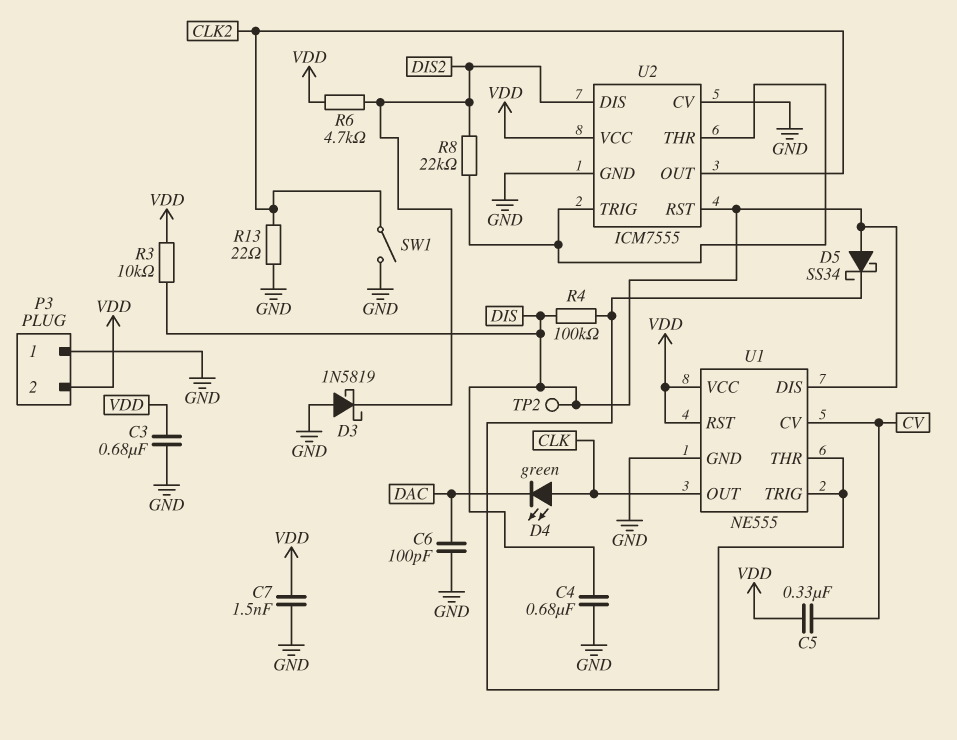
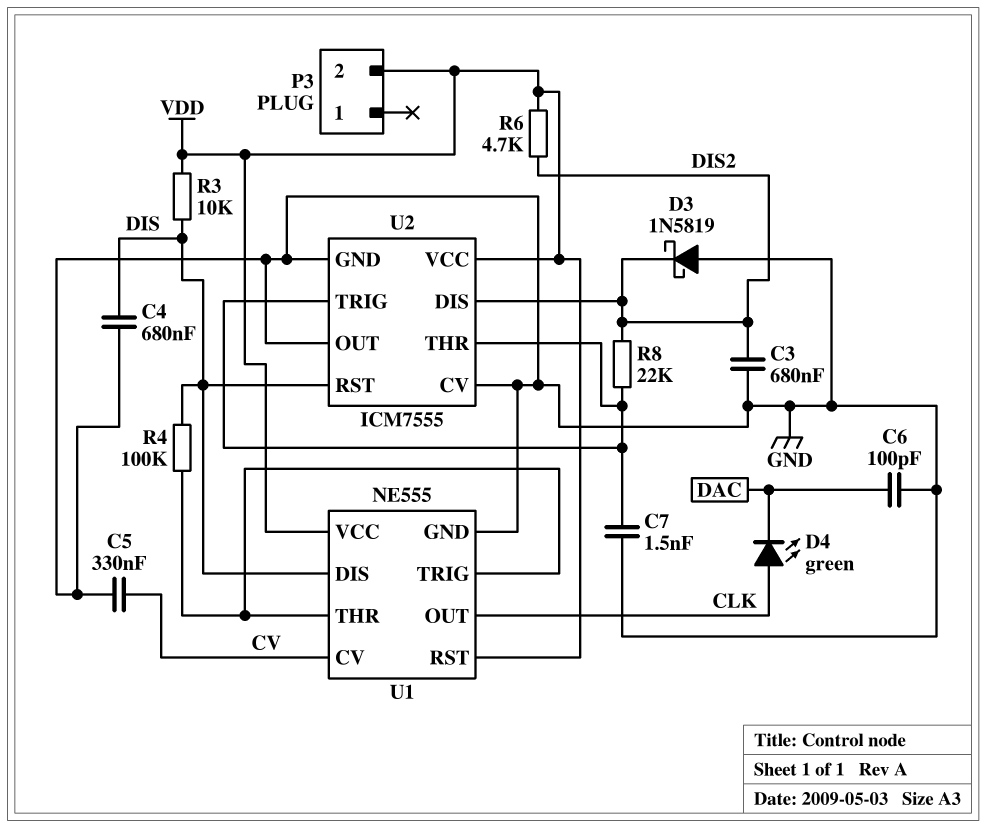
C3: 680nF (GND, VDD) -> 680nF (DIS2, GND)
C5: 330nF (CV, VDD) -> 330nF (CV, GND)
C7: 1.5nF (GND, VDD) -> 1.5nF (GND, U2/THR)
D5: schottky SS34 (A DIS, K U1/THR) -> none
P3 pin 1: GND -> none
R13: 22 (CLK2, GND) -> none
SW1: switch (CLK2, GND) -> none
TP2: test point (DIS) -> none
U2 pin OUT: CLK2 -> GND

